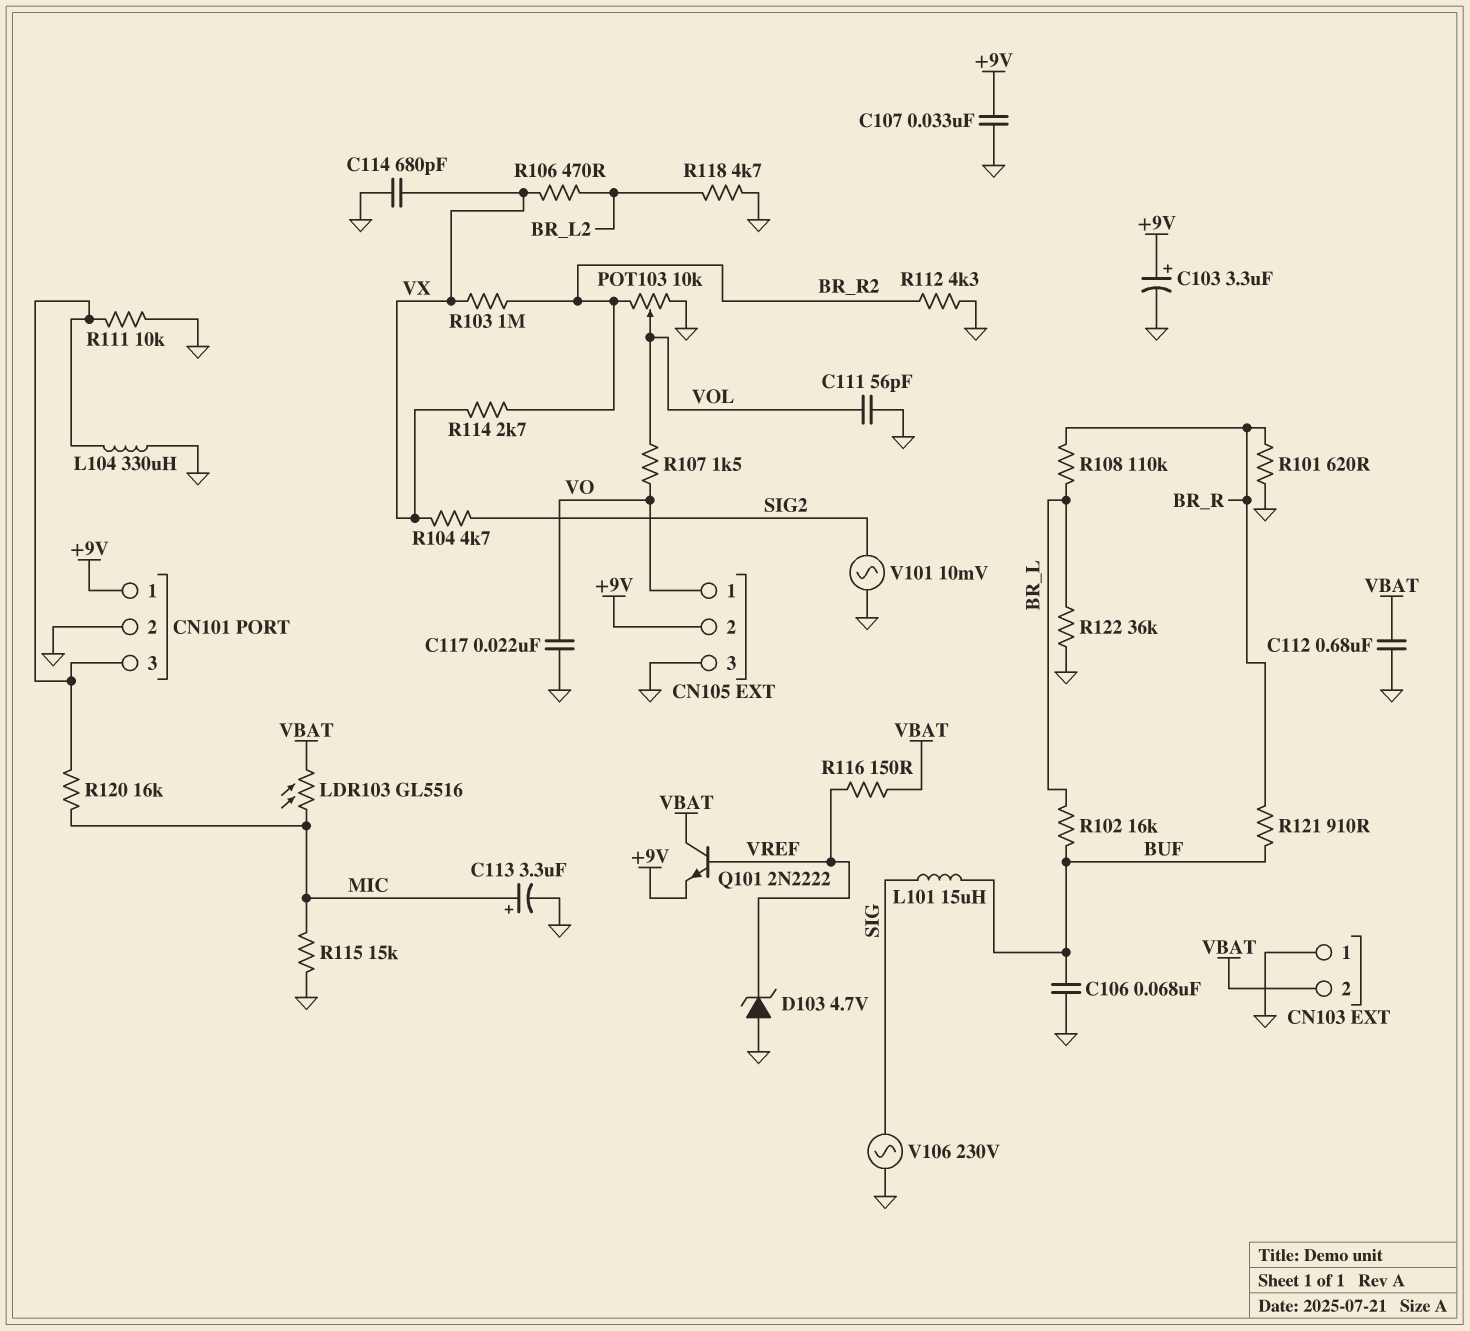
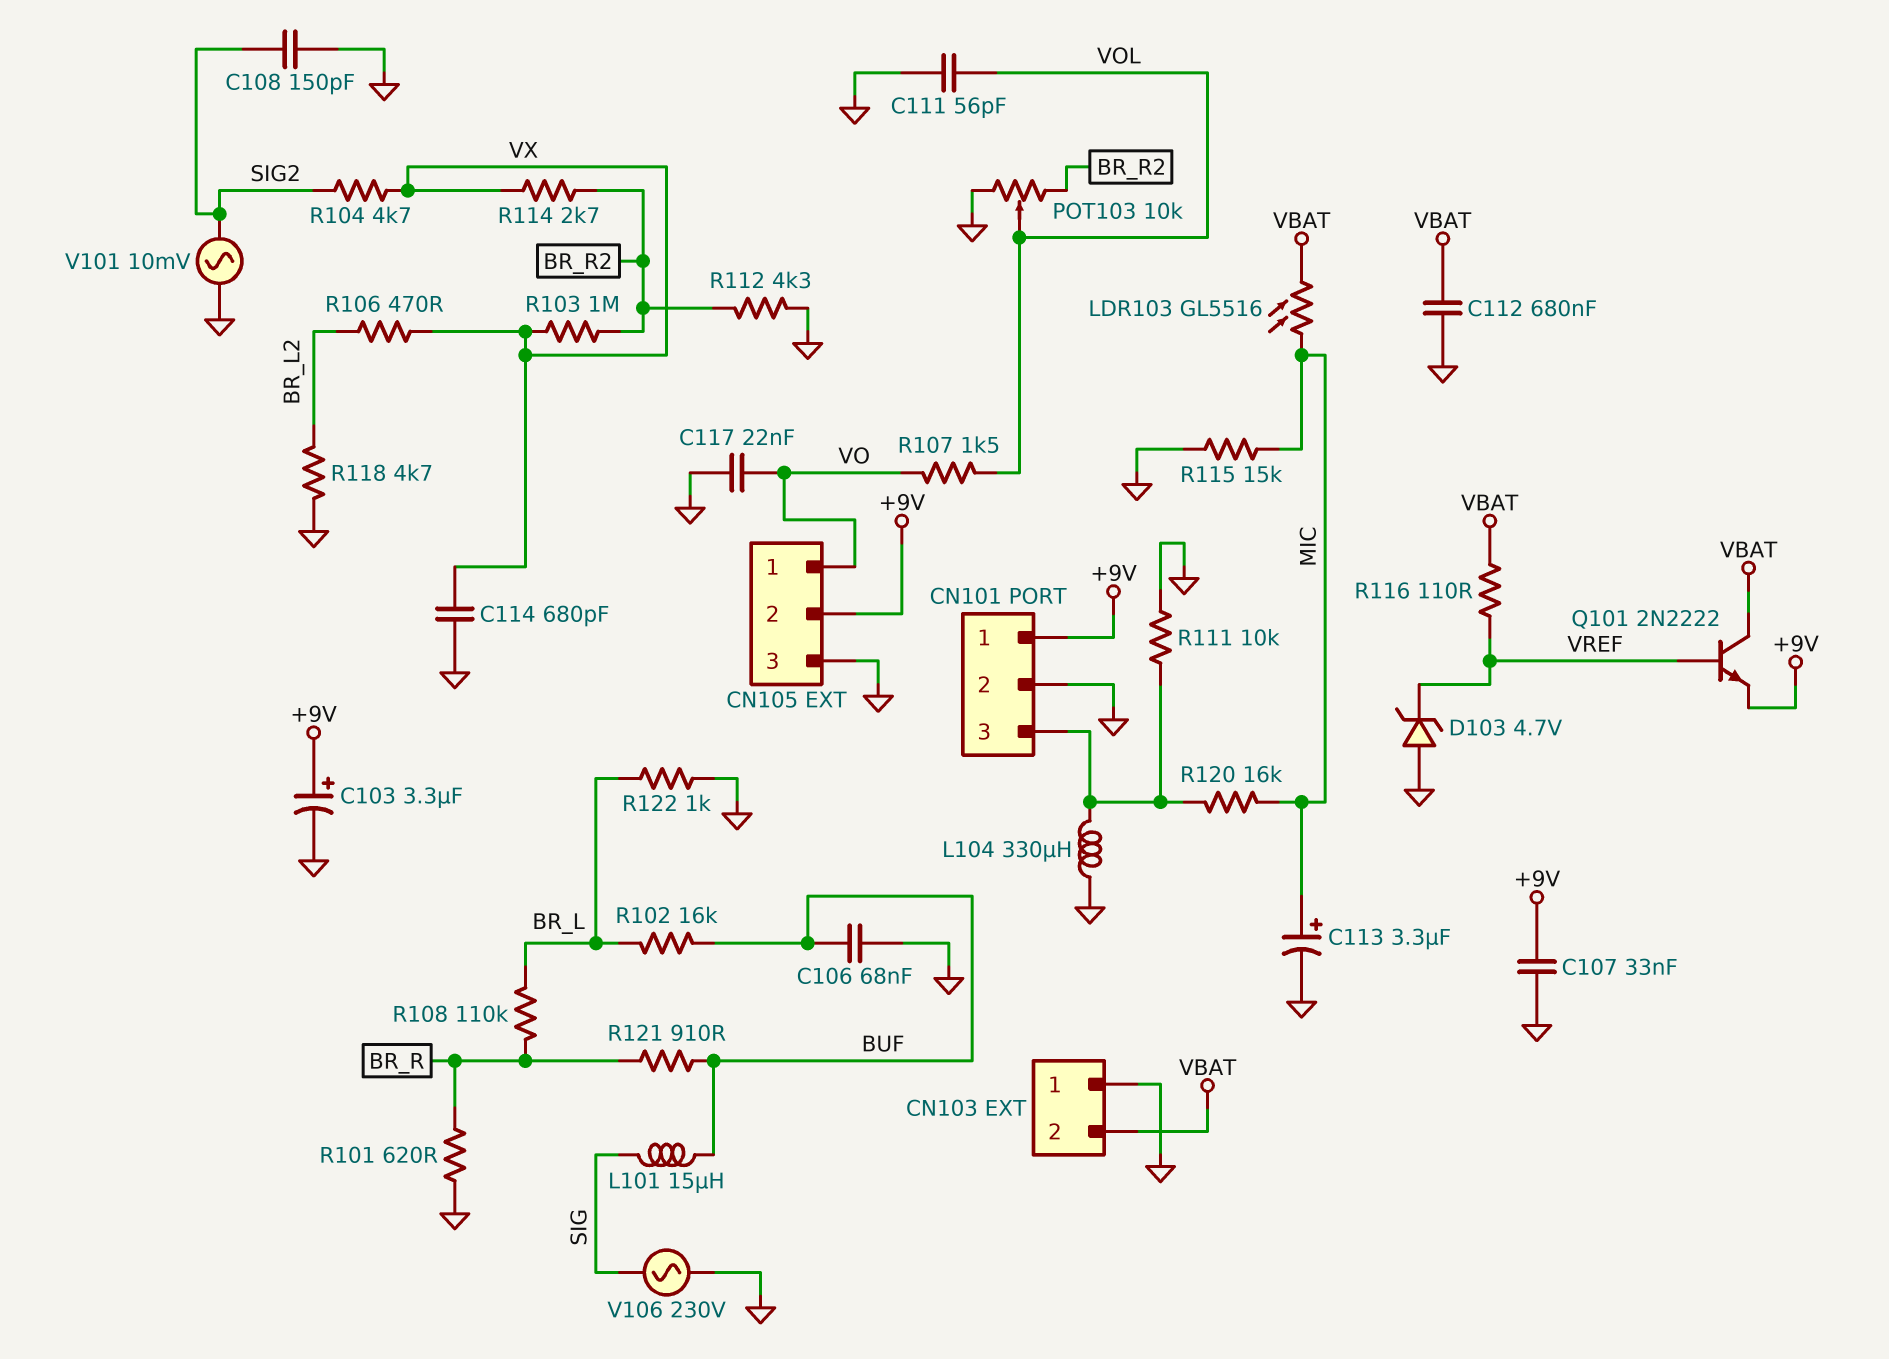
C108: none -> 150pF (GND, SIG2)
R116: 150 (VBAT, VREF) -> 110 (VBAT, VREF)
R122: 36k (BR_L, GND) -> 1k (BR_L, GND)

